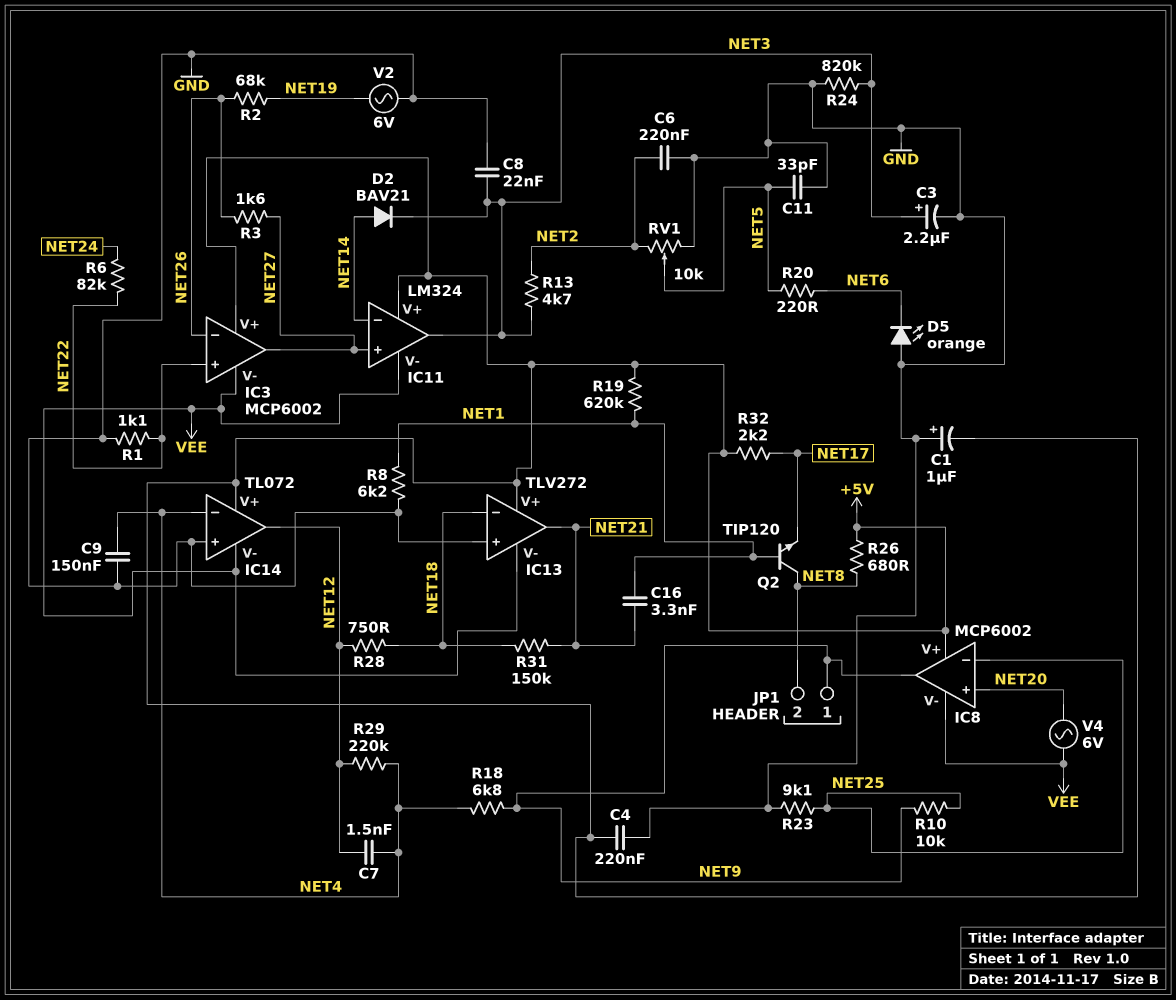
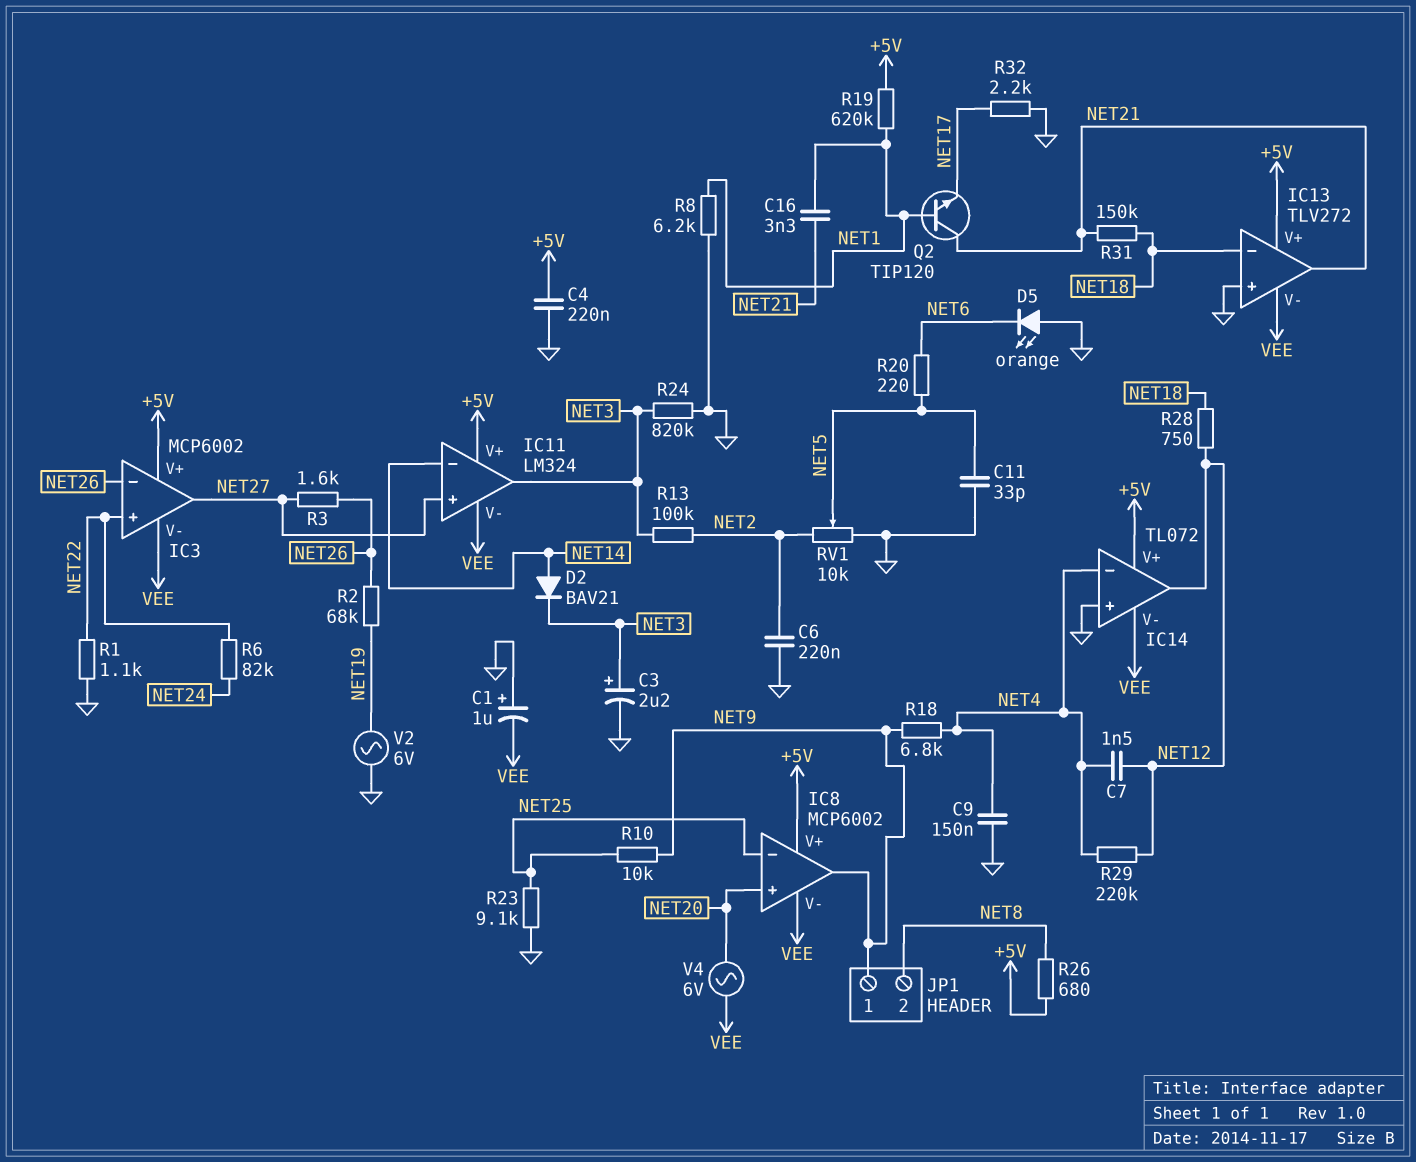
C1: 1uF (plus GND, minus +5V) -> 1uF (plus GND, minus VEE)
C8: 22nF (GND, NET3) -> none
Q2: NPN TIP120 (B NET1, C NET8, E NET17) -> NPN TIP120 (B NET1, C NET21, E NET17)
R13: 4.7k (NET2, NET3) -> 100k (NET2, NET3)
R32: 2.2k (+5V, NET17) -> 2.2k (GND, NET17)

